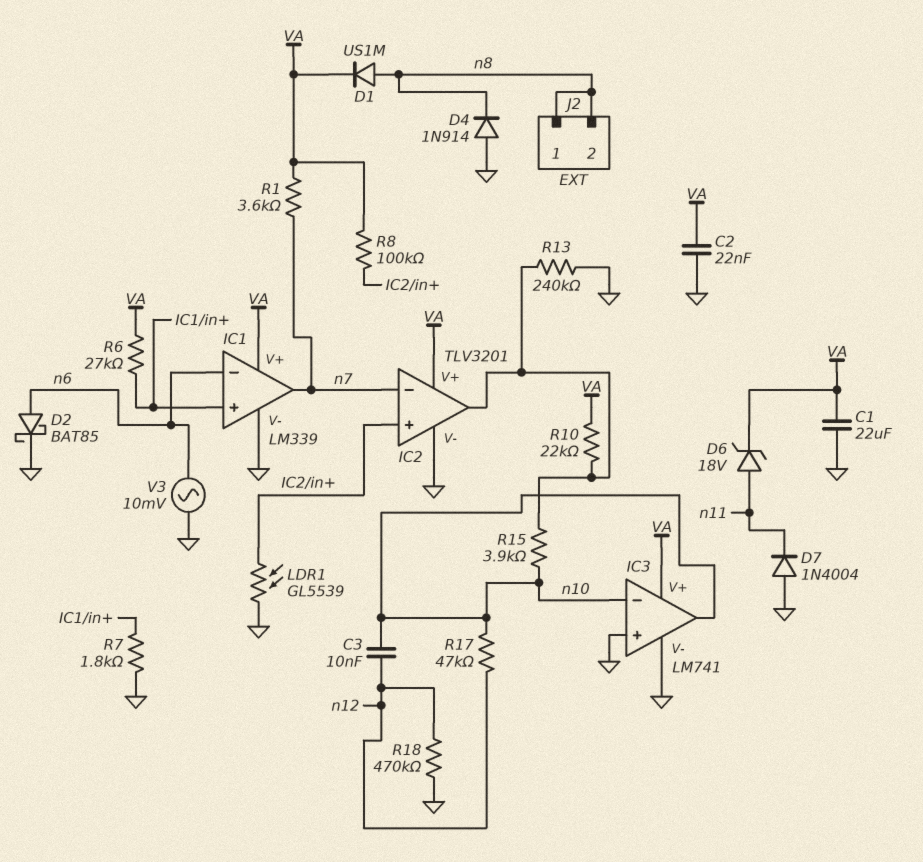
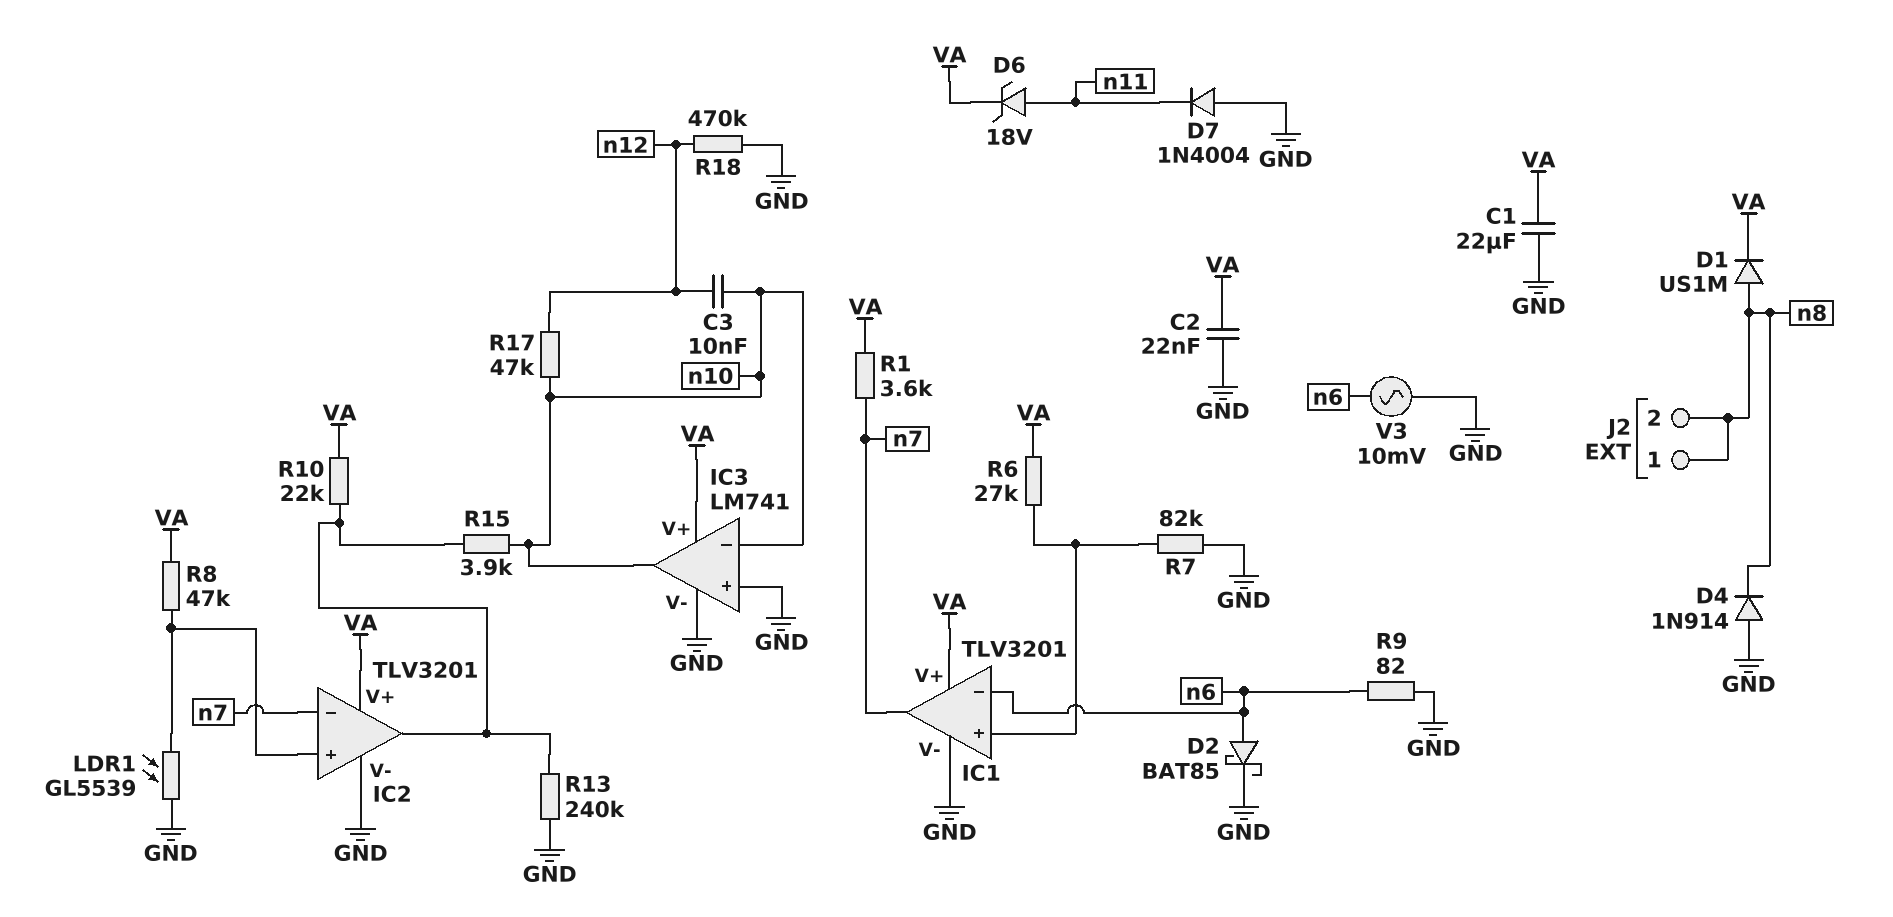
IC1: LM339 -> TLV3201
R7: 1.8k (GND, IC1/in+) -> 82k (GND, IC1/in+)
R8: 100k (IC2/in+, VA) -> 47k (IC2/in+, VA)
R9: none -> 82 (GND, n6)

